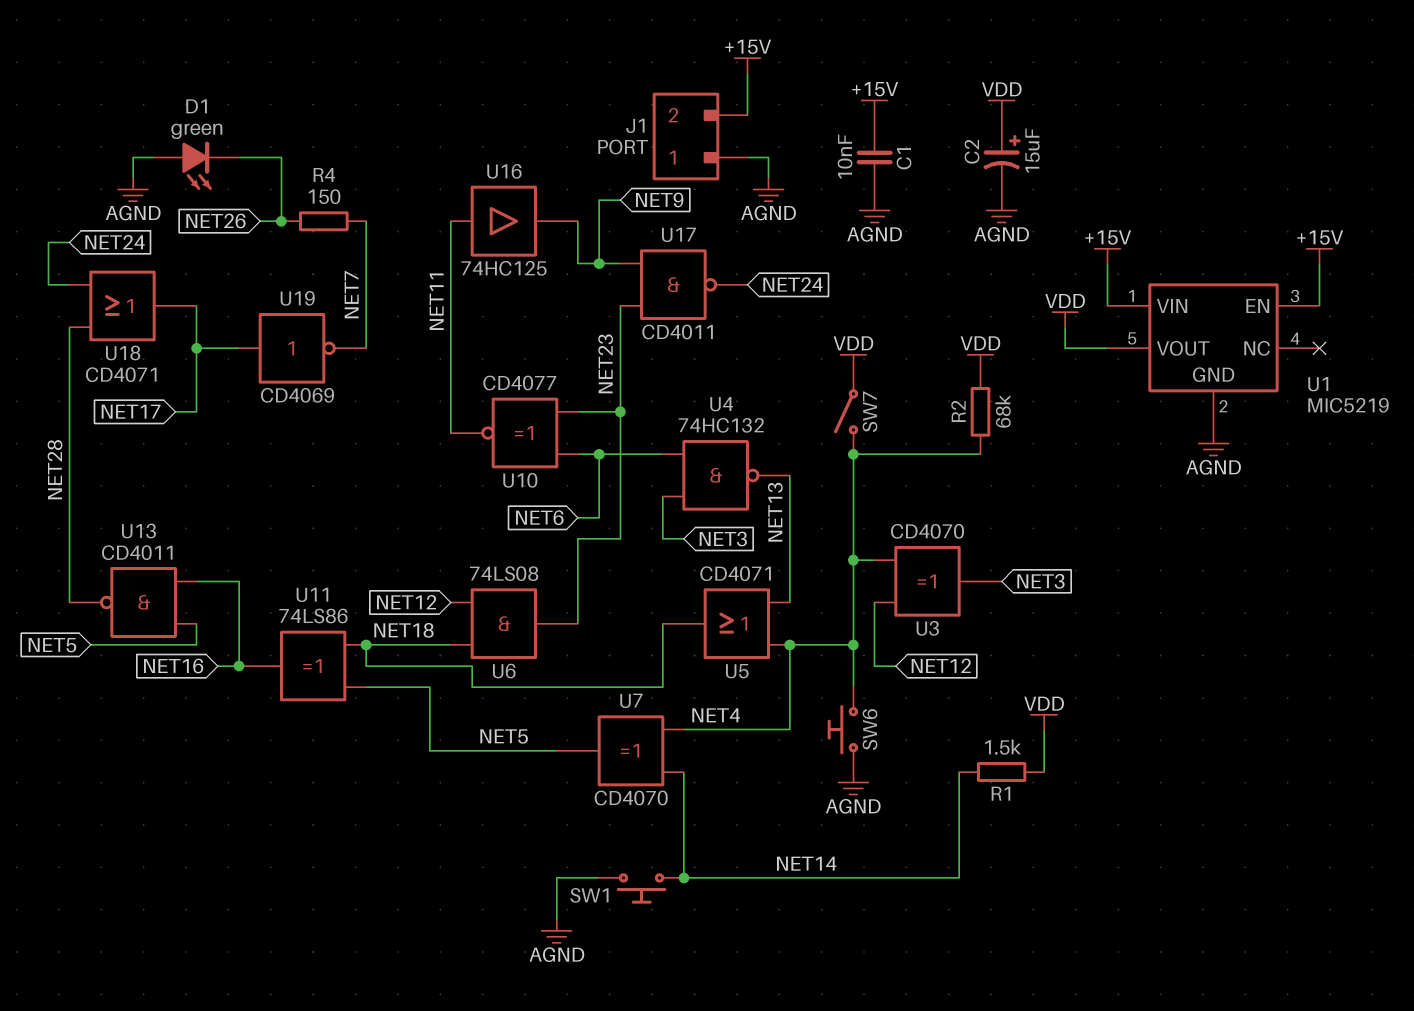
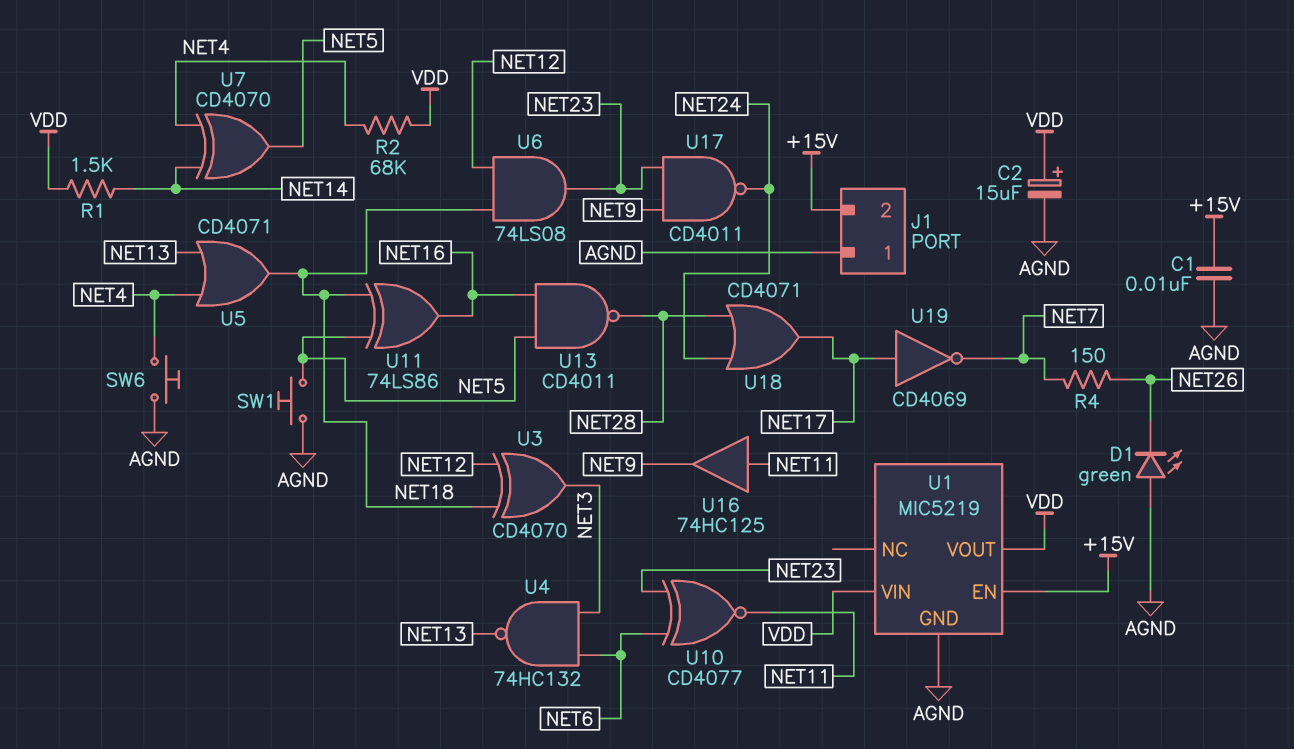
SW1: button (AGND, NET14) -> button (AGND, NET5)
SW7: switch (NET4, VDD) -> none
U1 pin VIN: +15V -> VDD
U3: XOR CD4070 (in NET4, in NET12, out NET3) -> XOR CD4070 (in NET12, in NET18, out NET3)

